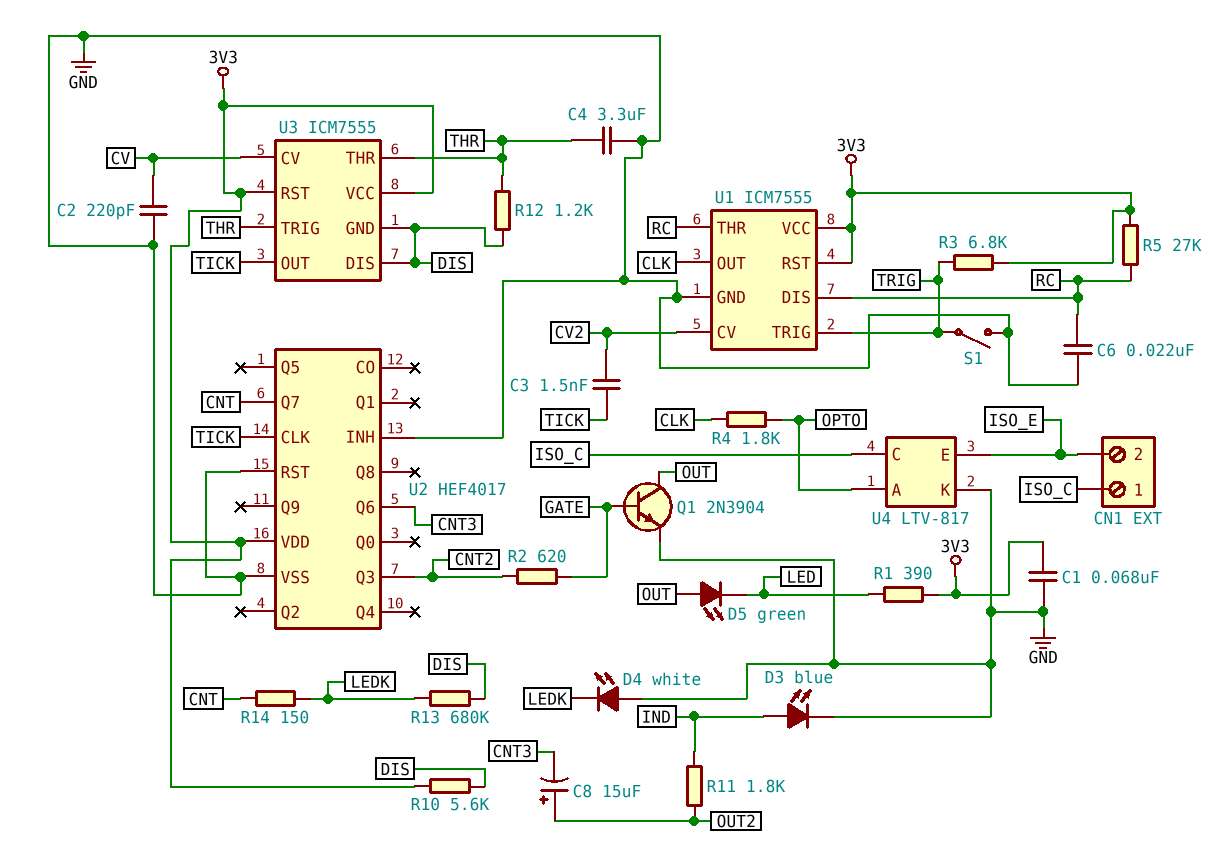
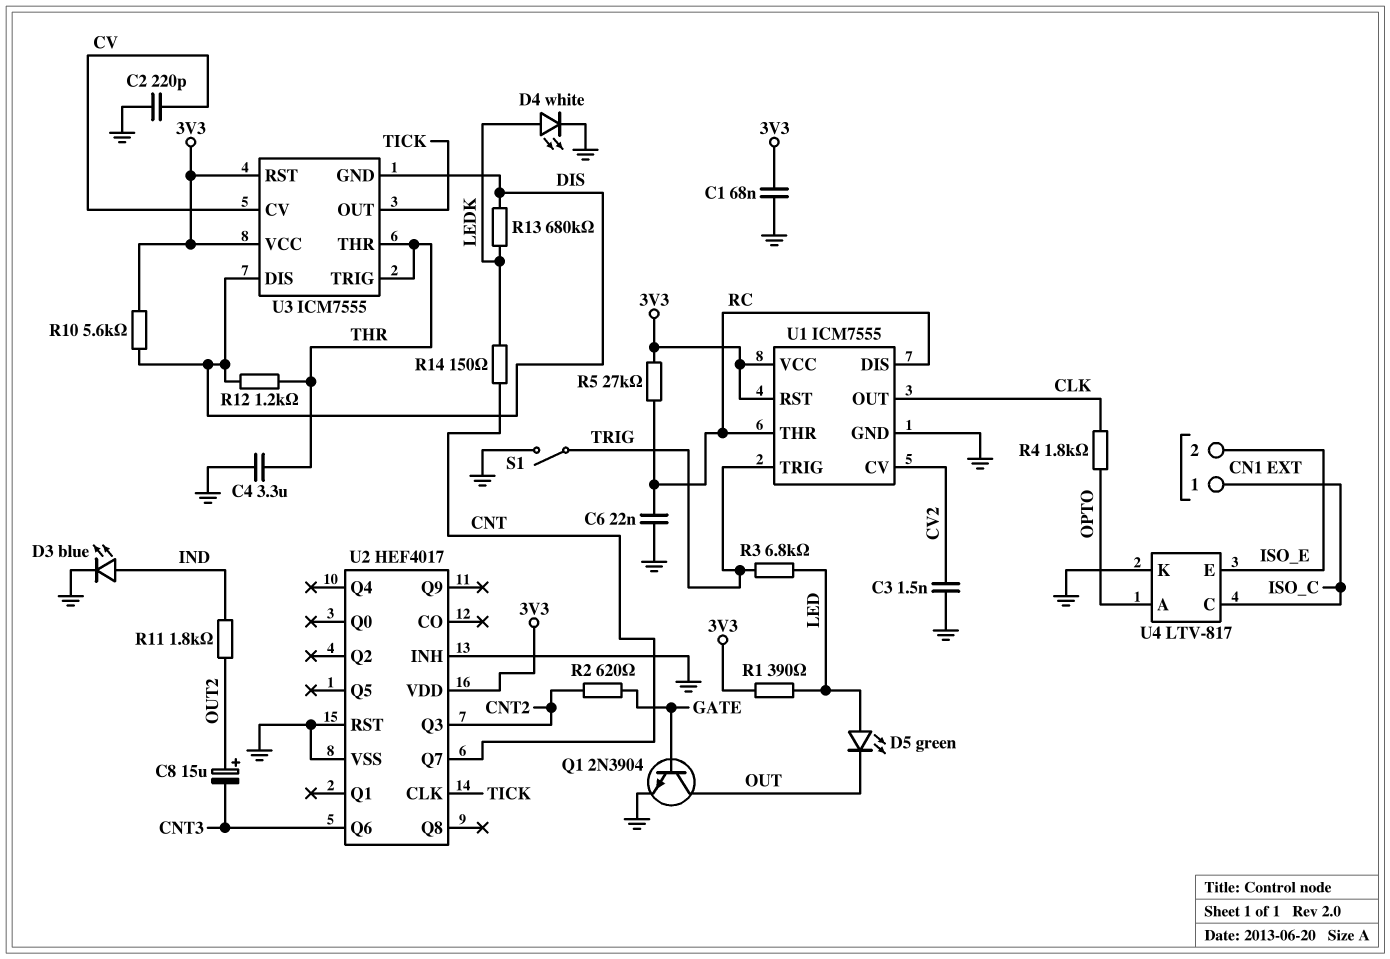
C3: 1.5nF (CV2, TICK) -> 1.5nF (CV2, GND)
D4: LED white (A GND, K LEDK) -> LED white (A LEDK, K GND)
D5: LED green (A OUT, K LED) -> LED green (A LED, K OUT)
R3: 6.8k (3V3, TRIG) -> 6.8k (LED, TRIG)

